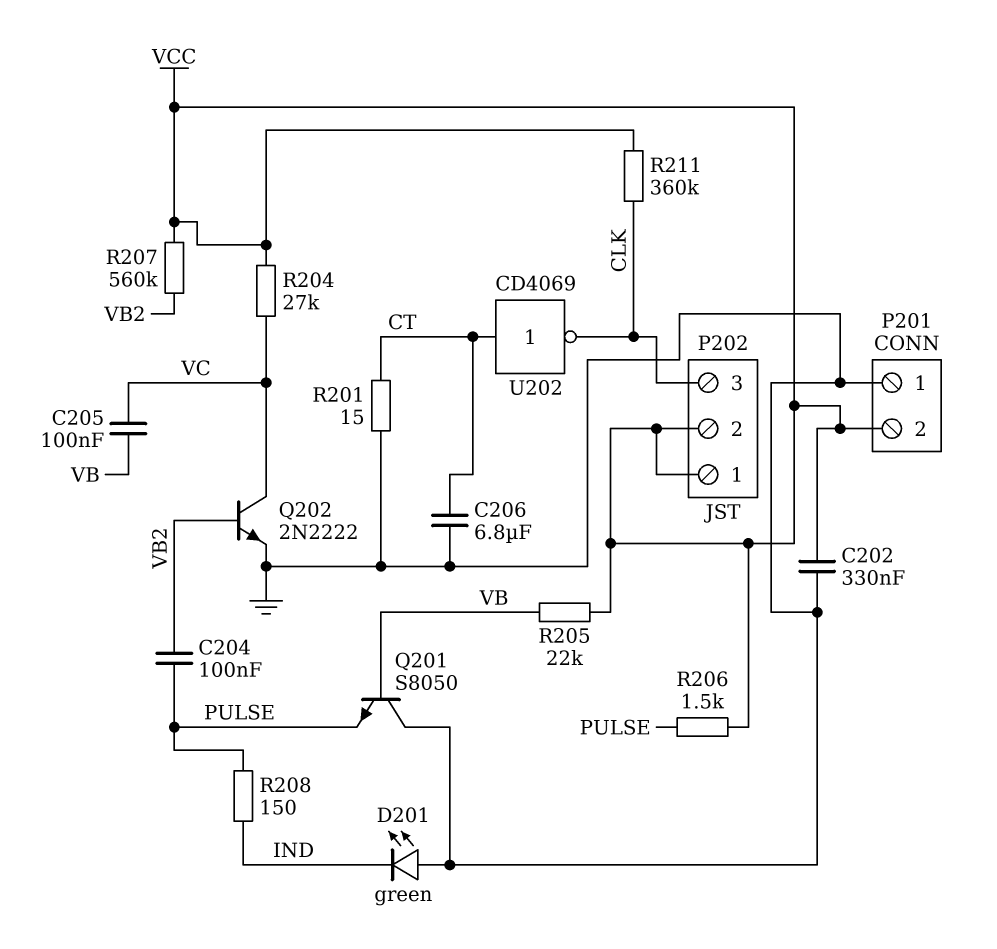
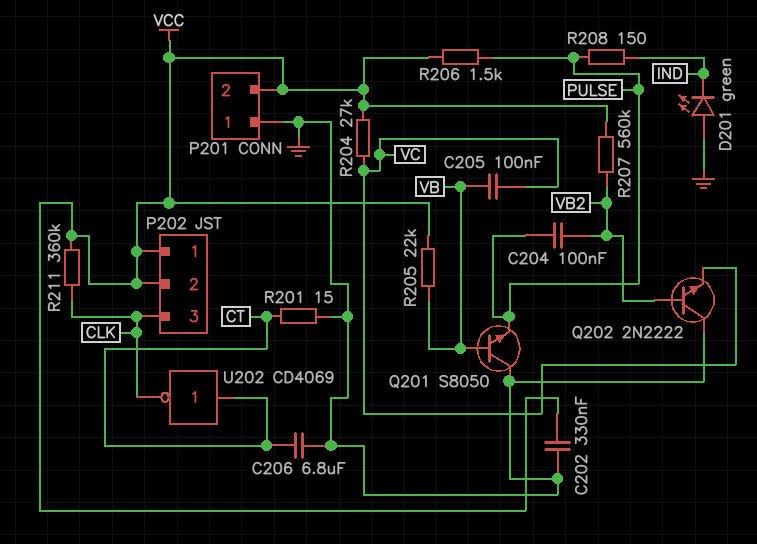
Q202: NPN 2N2222 (B VB2, C VC, E GND) -> NPN 2N2222 (B VB2, C GND, E VC)

